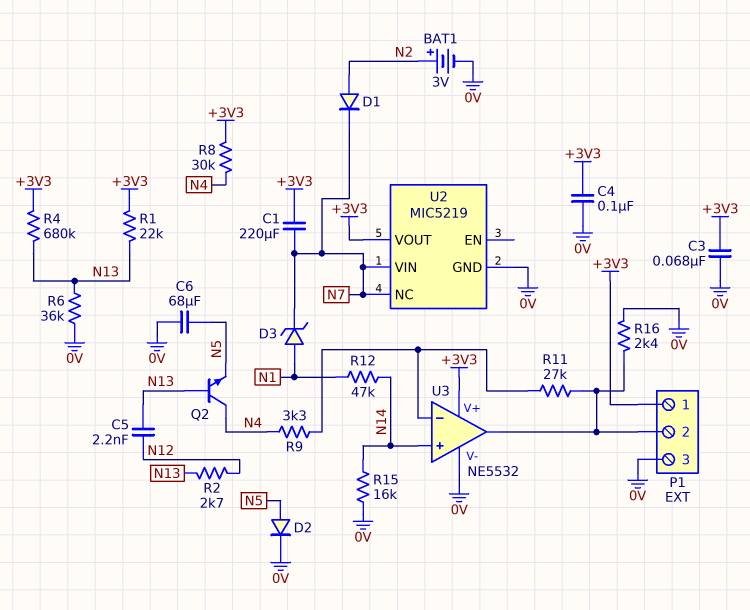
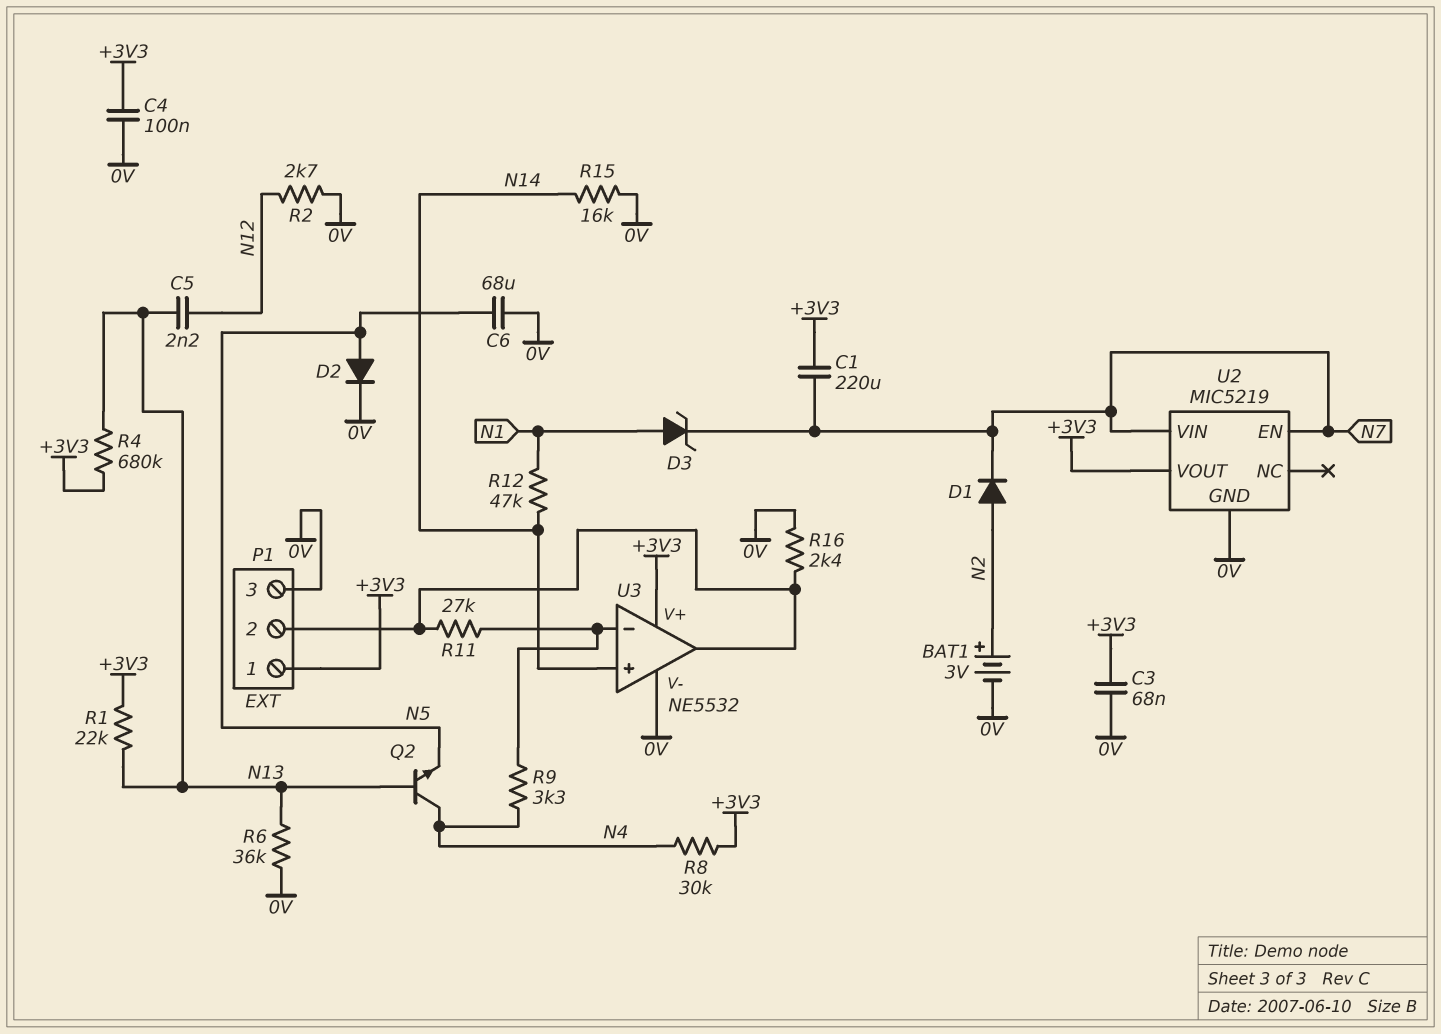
R2: 2.7k (N12, N13) -> 2.7k (0V, N12)
U2 pin EN: none -> N7
U2 pin NC: N7 -> none

